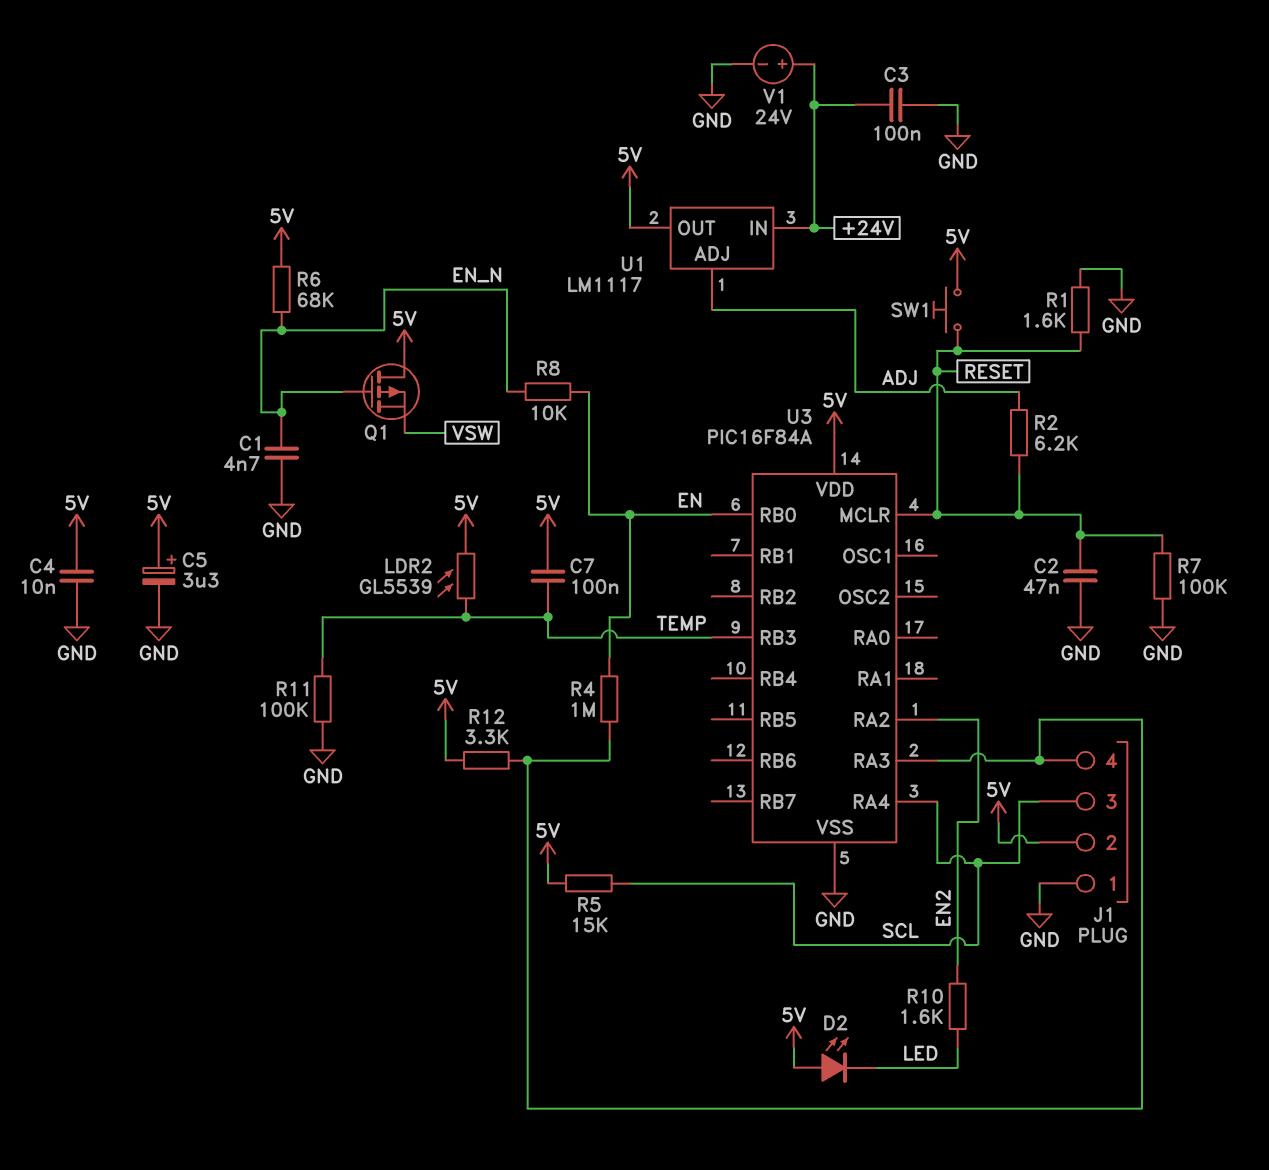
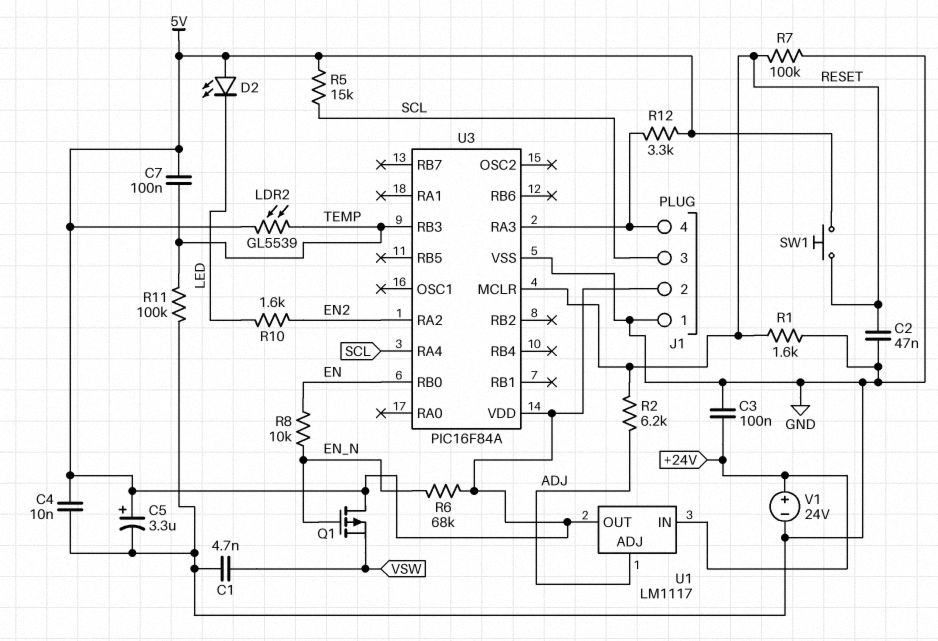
C1: 4.7nF (EN_N, GND) -> 4.7nF (GND, VSW)
R4: 1M (EN, J1/4) -> none

